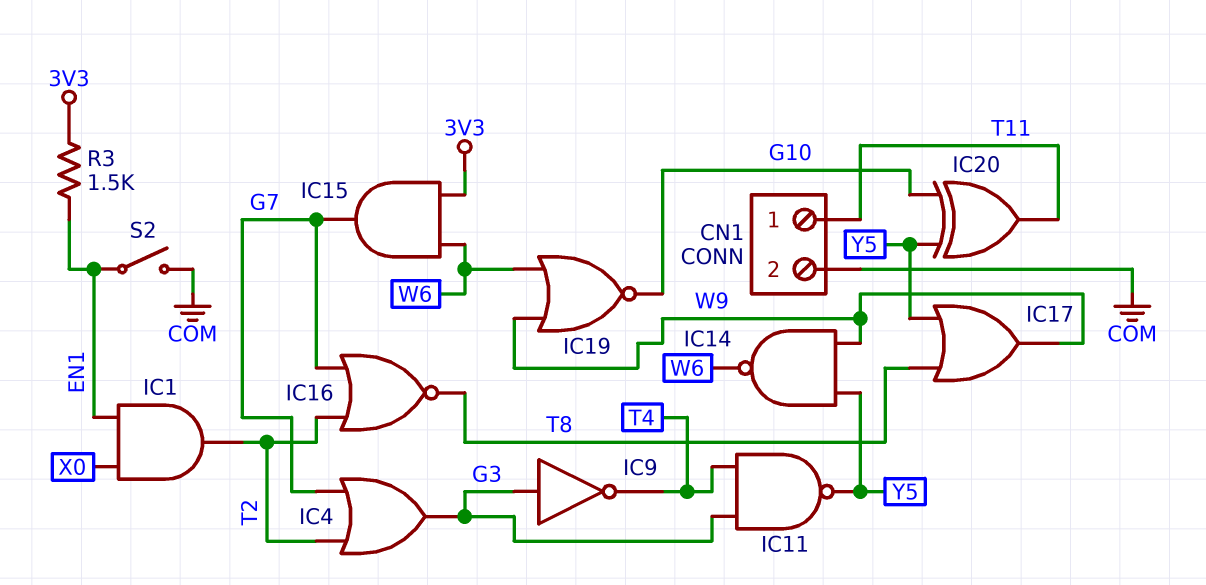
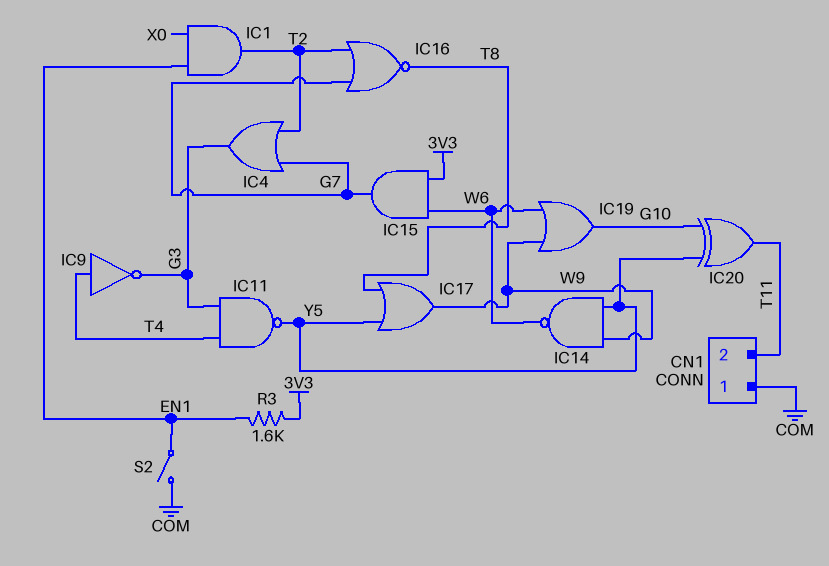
CN1 pin 1: T11 -> COM
CN1 pin 2: COM -> T11
IC9: NOT (in G3, out T4) -> NOT (in T4, out G3)
IC19: NOR (in W6, in W9, out G10) -> OR (in W6, in W9, out G10)
R3: 1.5k (3V3, EN1) -> 1.6k (3V3, EN1)

